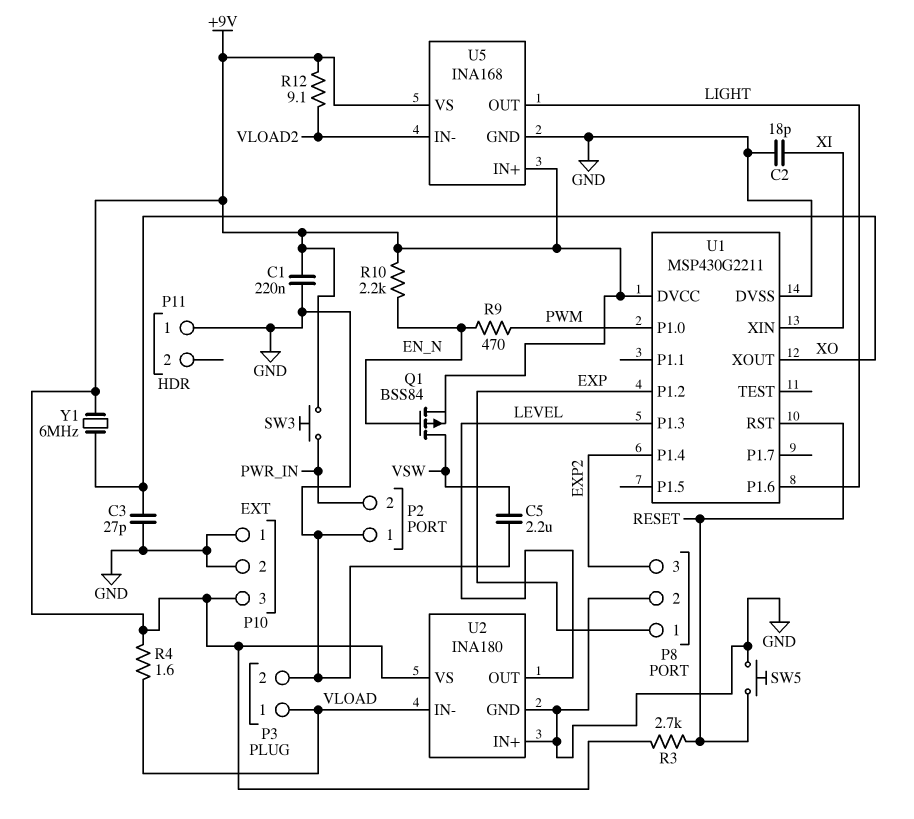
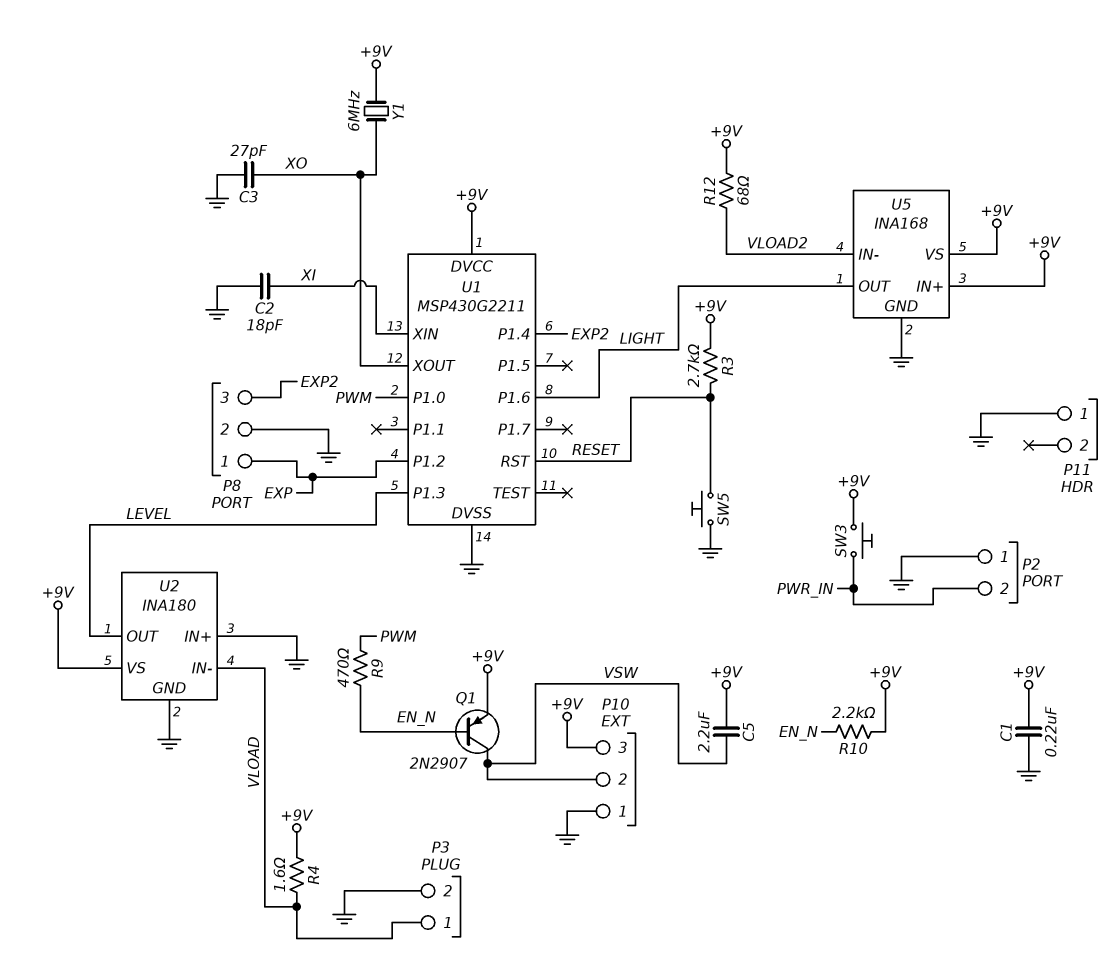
C5: 2.2uF (GND, VSW) -> 2.2uF (+9V, VSW)
P10 pin 2: GND -> VSW
Q1: PMOS BSS84 (G EN_N, D VSW, S +9V) -> PNP 2N2907 (B EN_N, C VSW, E +9V)
R12: 9.1 (+9V, VLOAD2) -> 68 (+9V, VLOAD2)

